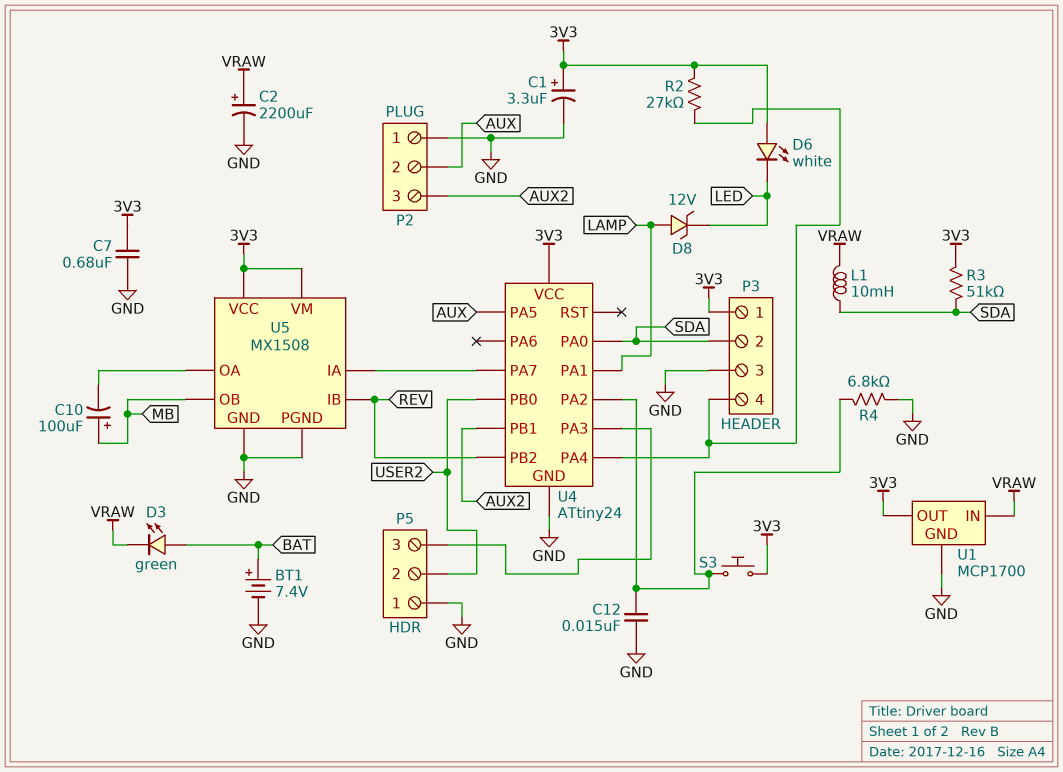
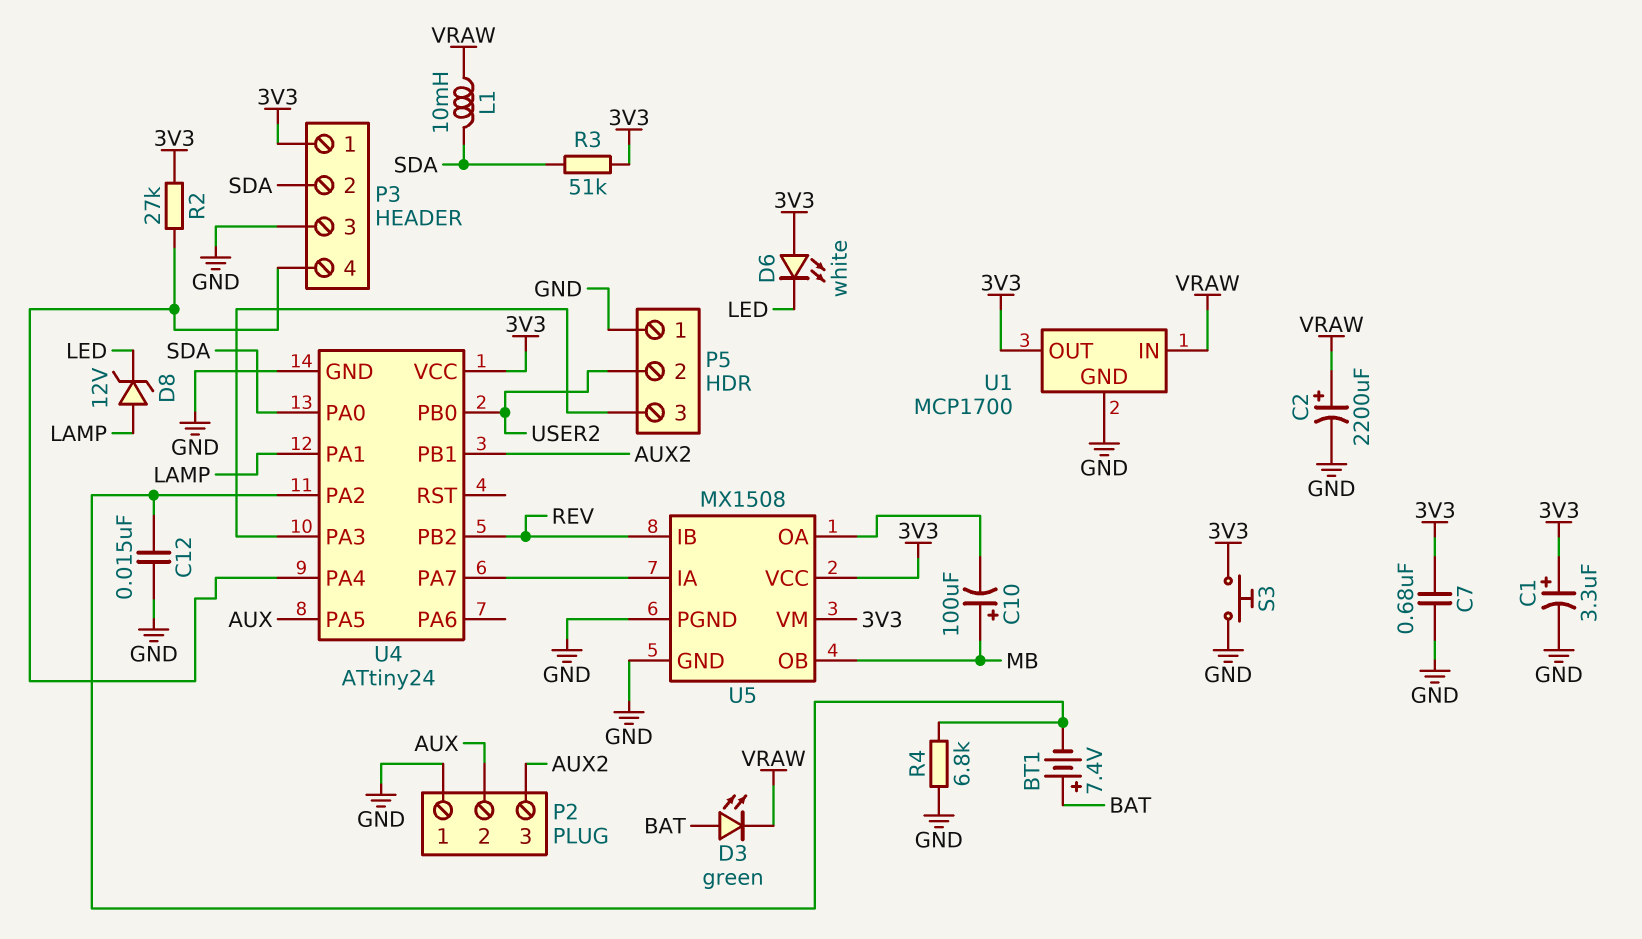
BT1: 7.4V (plus BAT, minus GND) -> 7.4V (plus BAT, minus U4/PA2)
S3: button (3V3, U4/PA2) -> button (3V3, GND)

